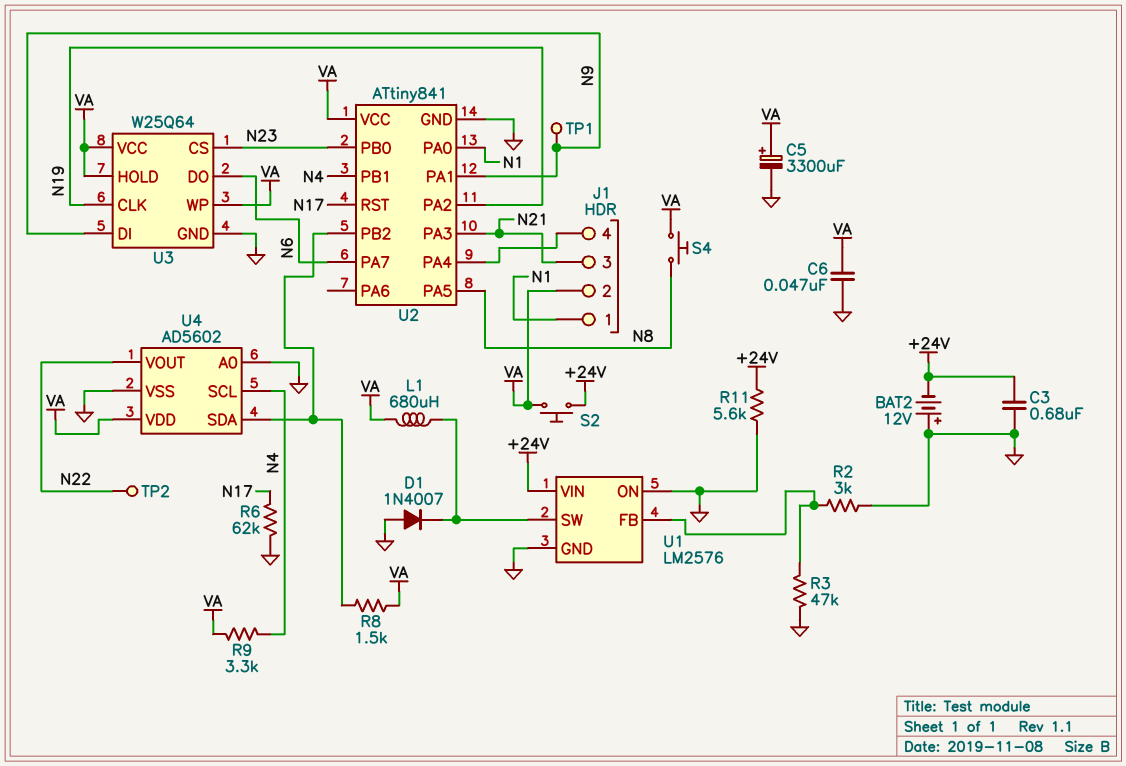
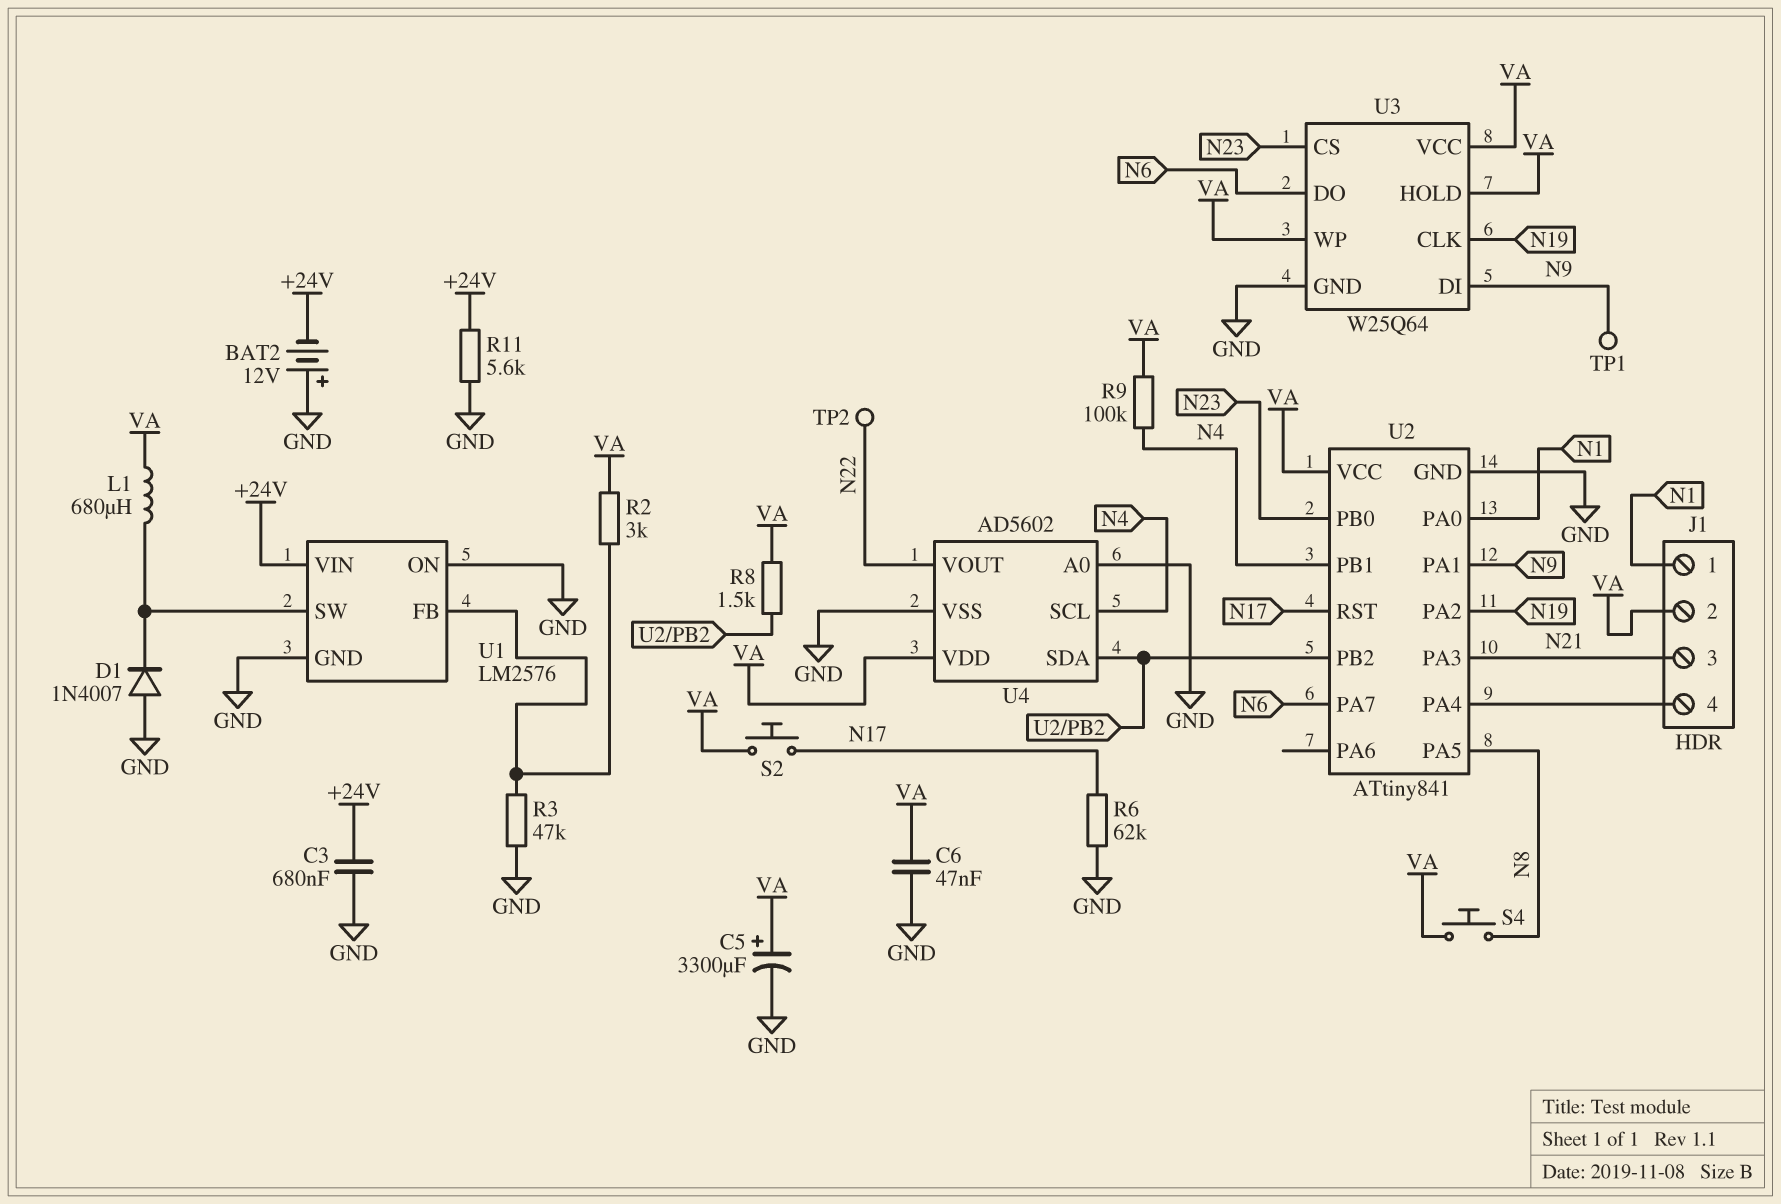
R2: 3k (GND, U1/FB) -> 3k (U1/FB, VA)
R9: 3.3k (N4, VA) -> 100k (N4, VA)
S2: button (+24V, VA) -> button (N17, VA)

